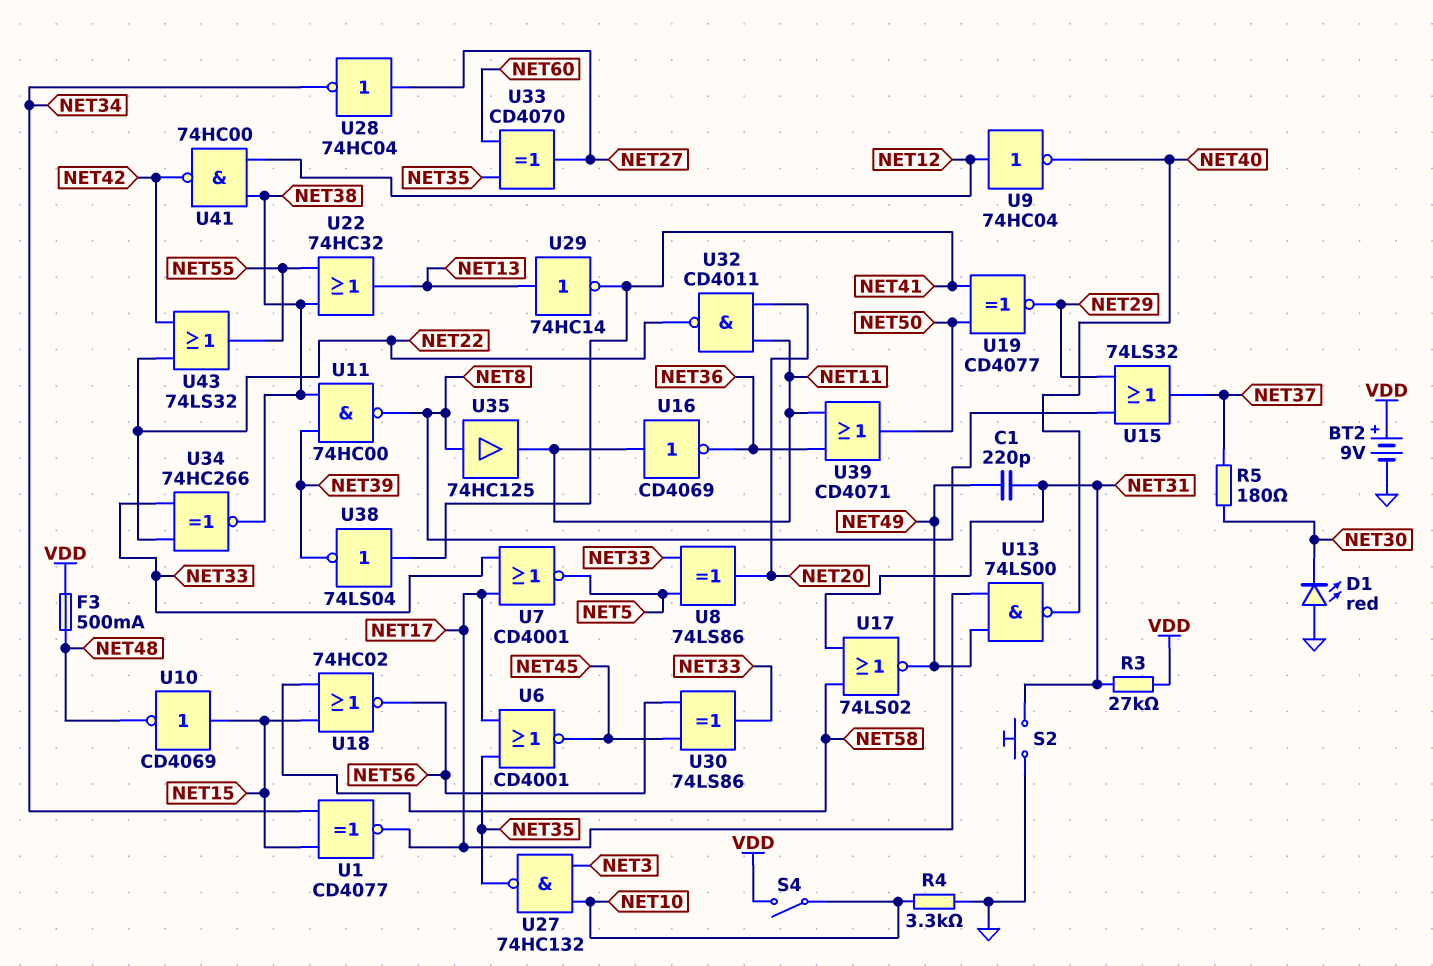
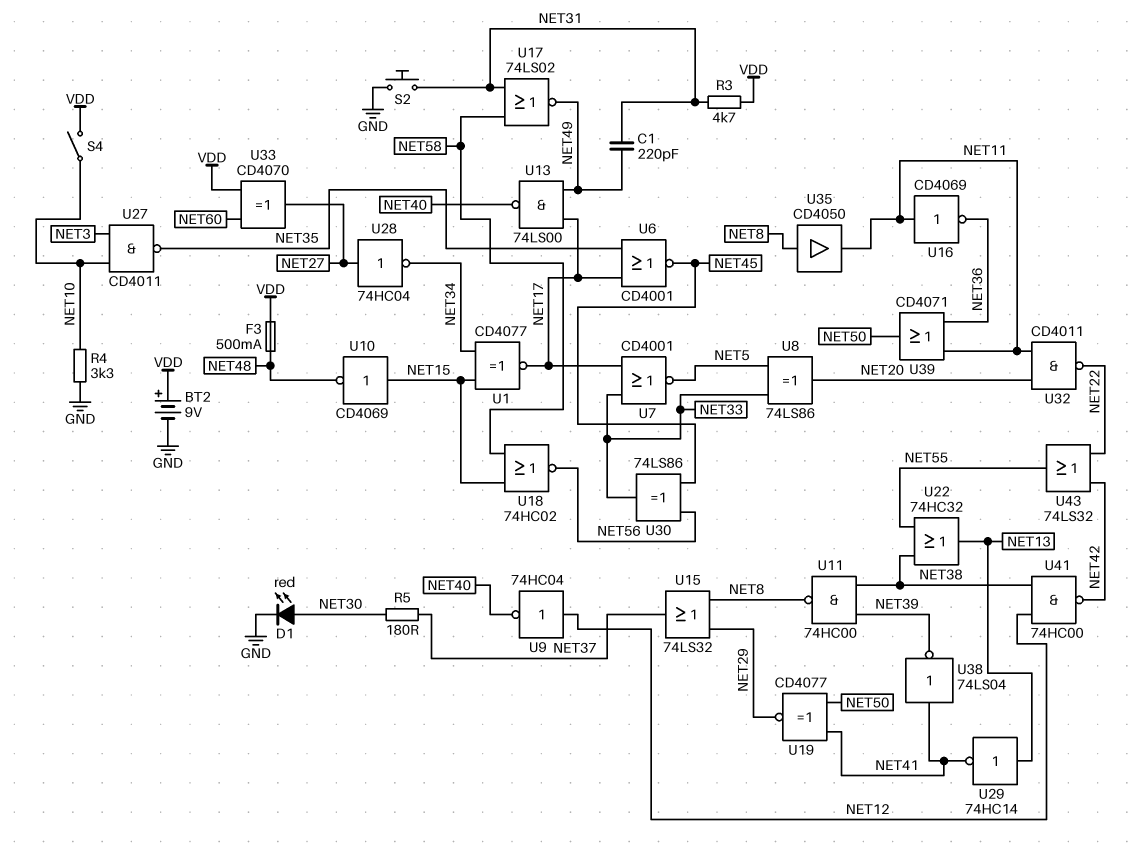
D1: LED red (A GND, K NET30) -> LED red (A NET30, K GND)
R3: 27k (NET31, VDD) -> 4.7k (NET31, VDD)
U27: NAND 74HC132 (in NET3, in NET10, out NET35) -> NAND CD4011 (in NET3, in NET10, out NET35)
U33: XOR CD4070 (in NET35, in NET60, out NET27) -> XOR CD4070 (in NET60, in VDD, out NET27)
U34: XNOR 74HC266 (in NET22, in NET33, out NET38) -> none
U35: buffer 74HC125 (in NET8, out NET11) -> buffer CD4050 (in NET8, out NET11)

